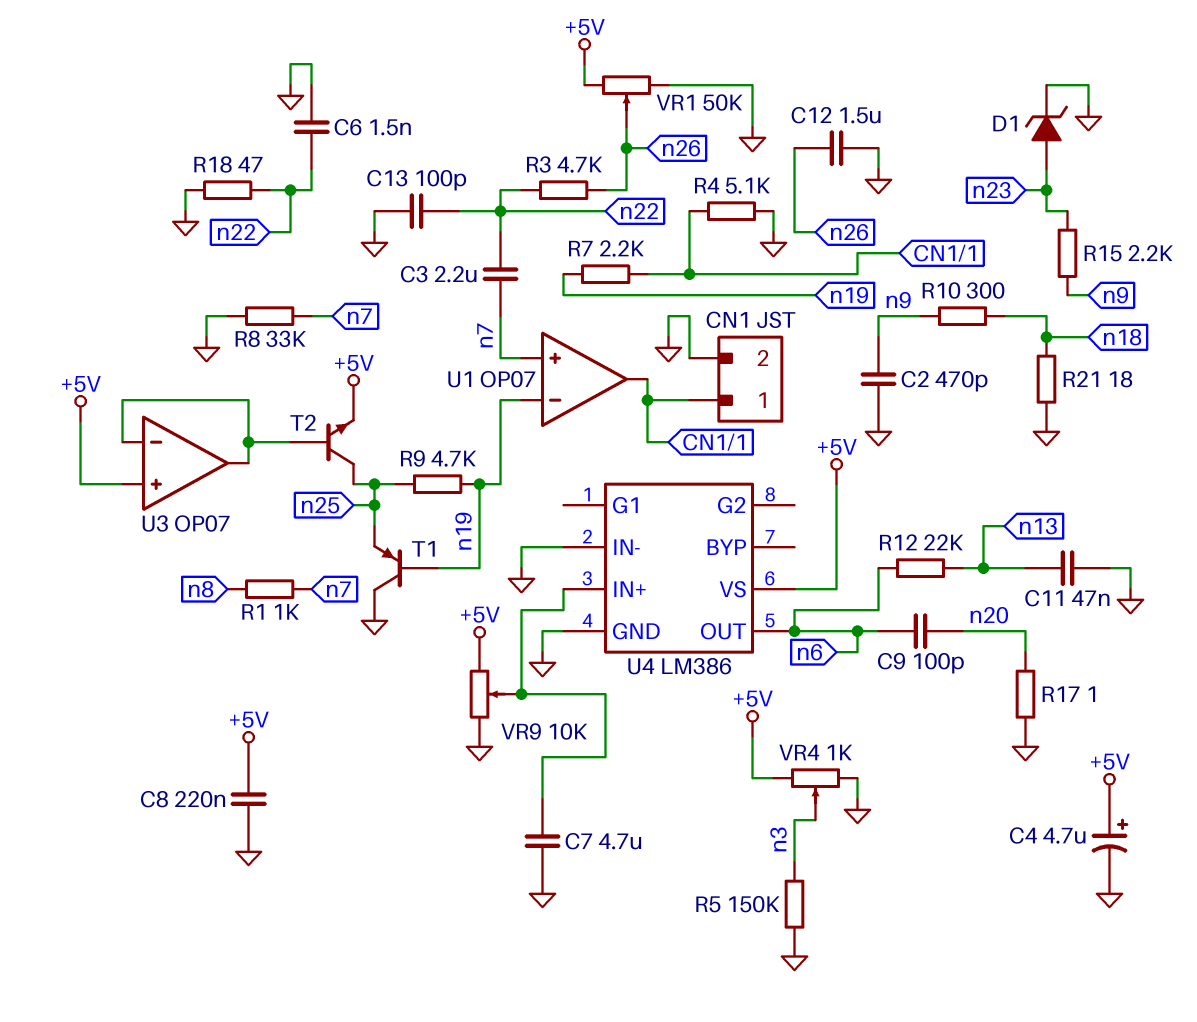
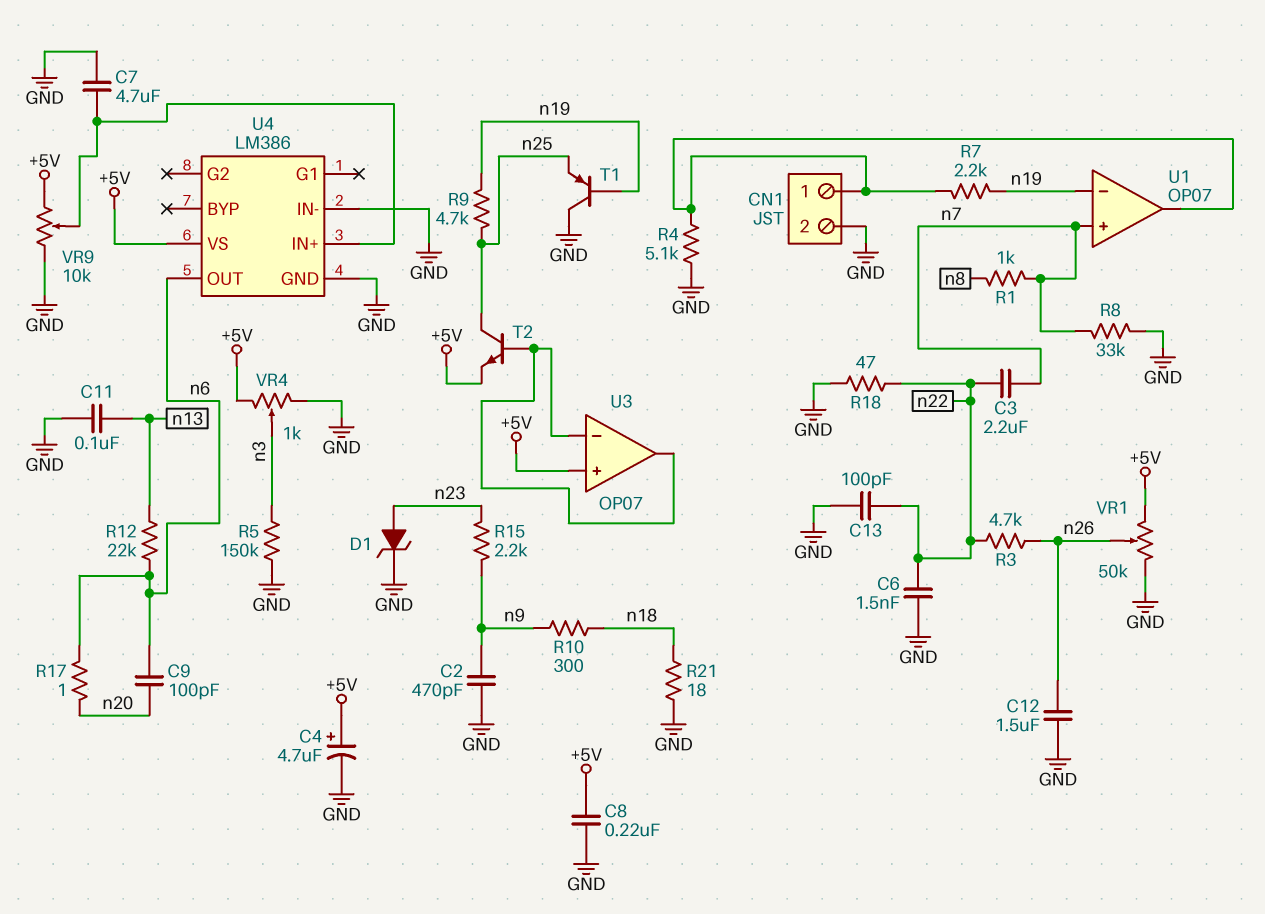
C11: 47nF (GND, n13) -> 100nF (GND, n13)
R17: 1 (GND, n20) -> 1 (n6, n20)

